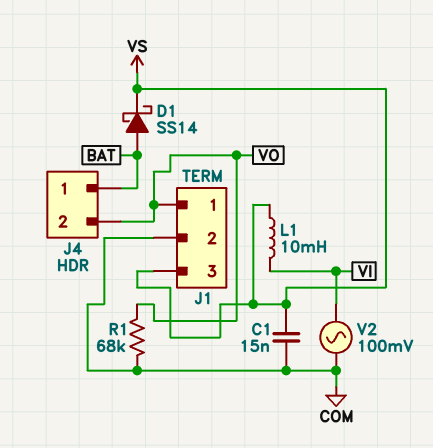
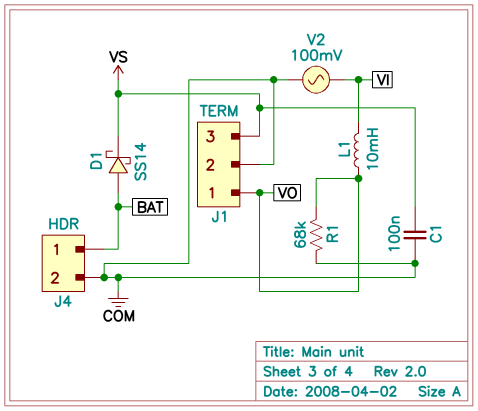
C1: 15nF (COM, VS) -> 100nF (COM, VS)
J4 pin 2: VO -> COM
L1: 10mH (VI, VS) -> 10mH (VI, VO)

